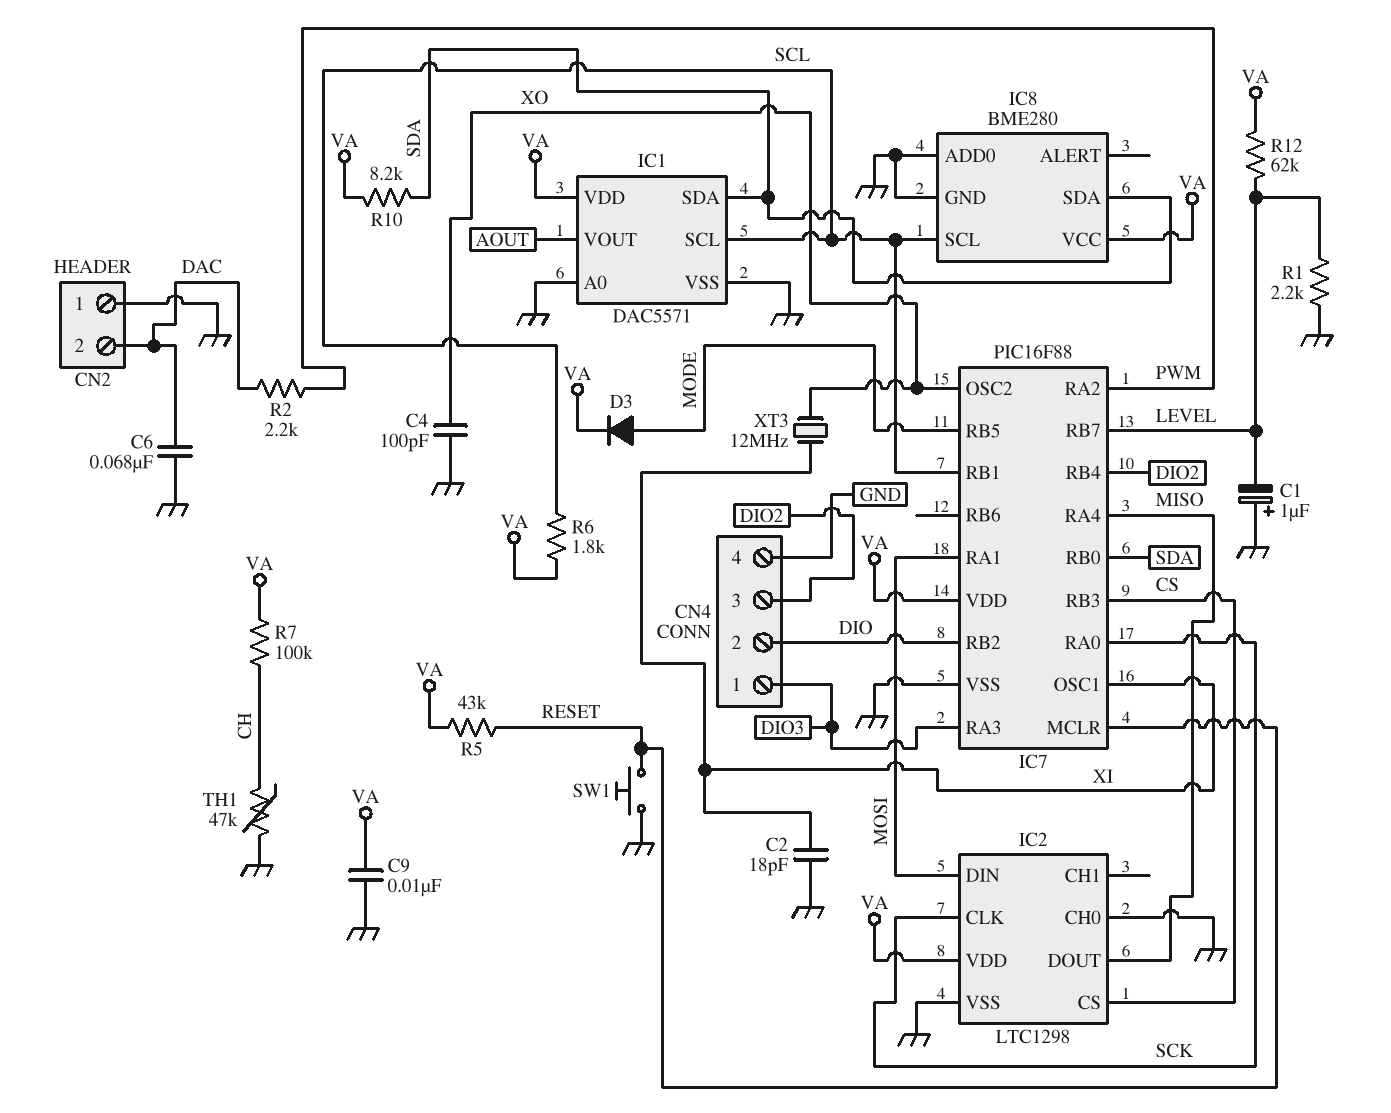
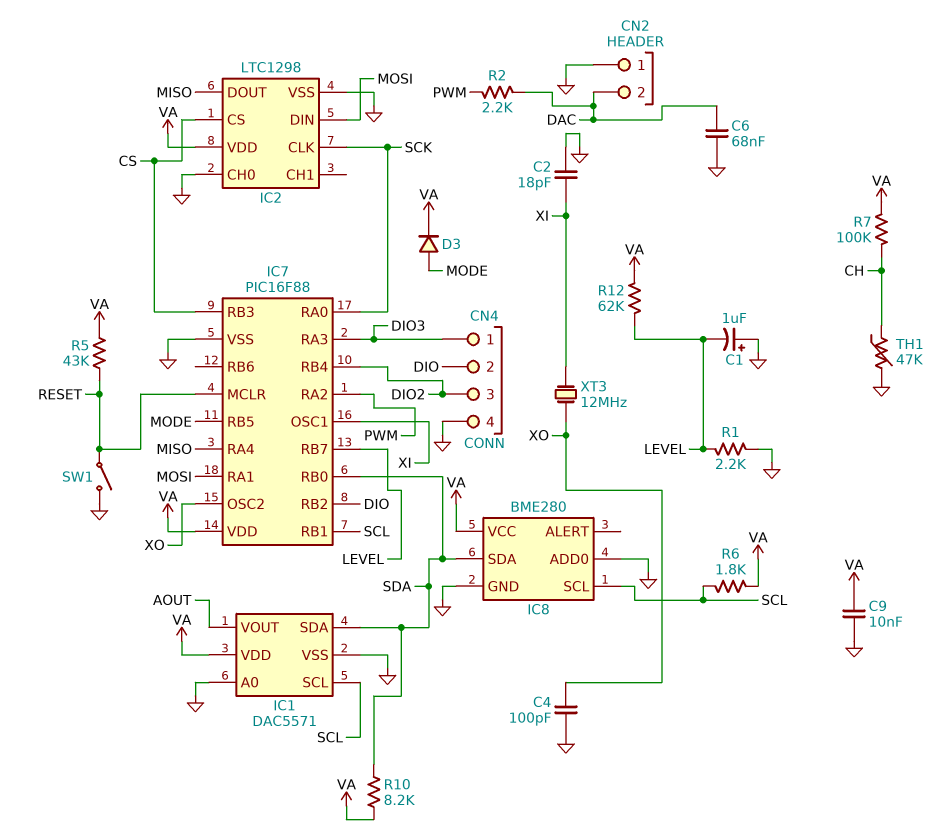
SW1: button (GND, RESET) -> switch (GND, RESET)

